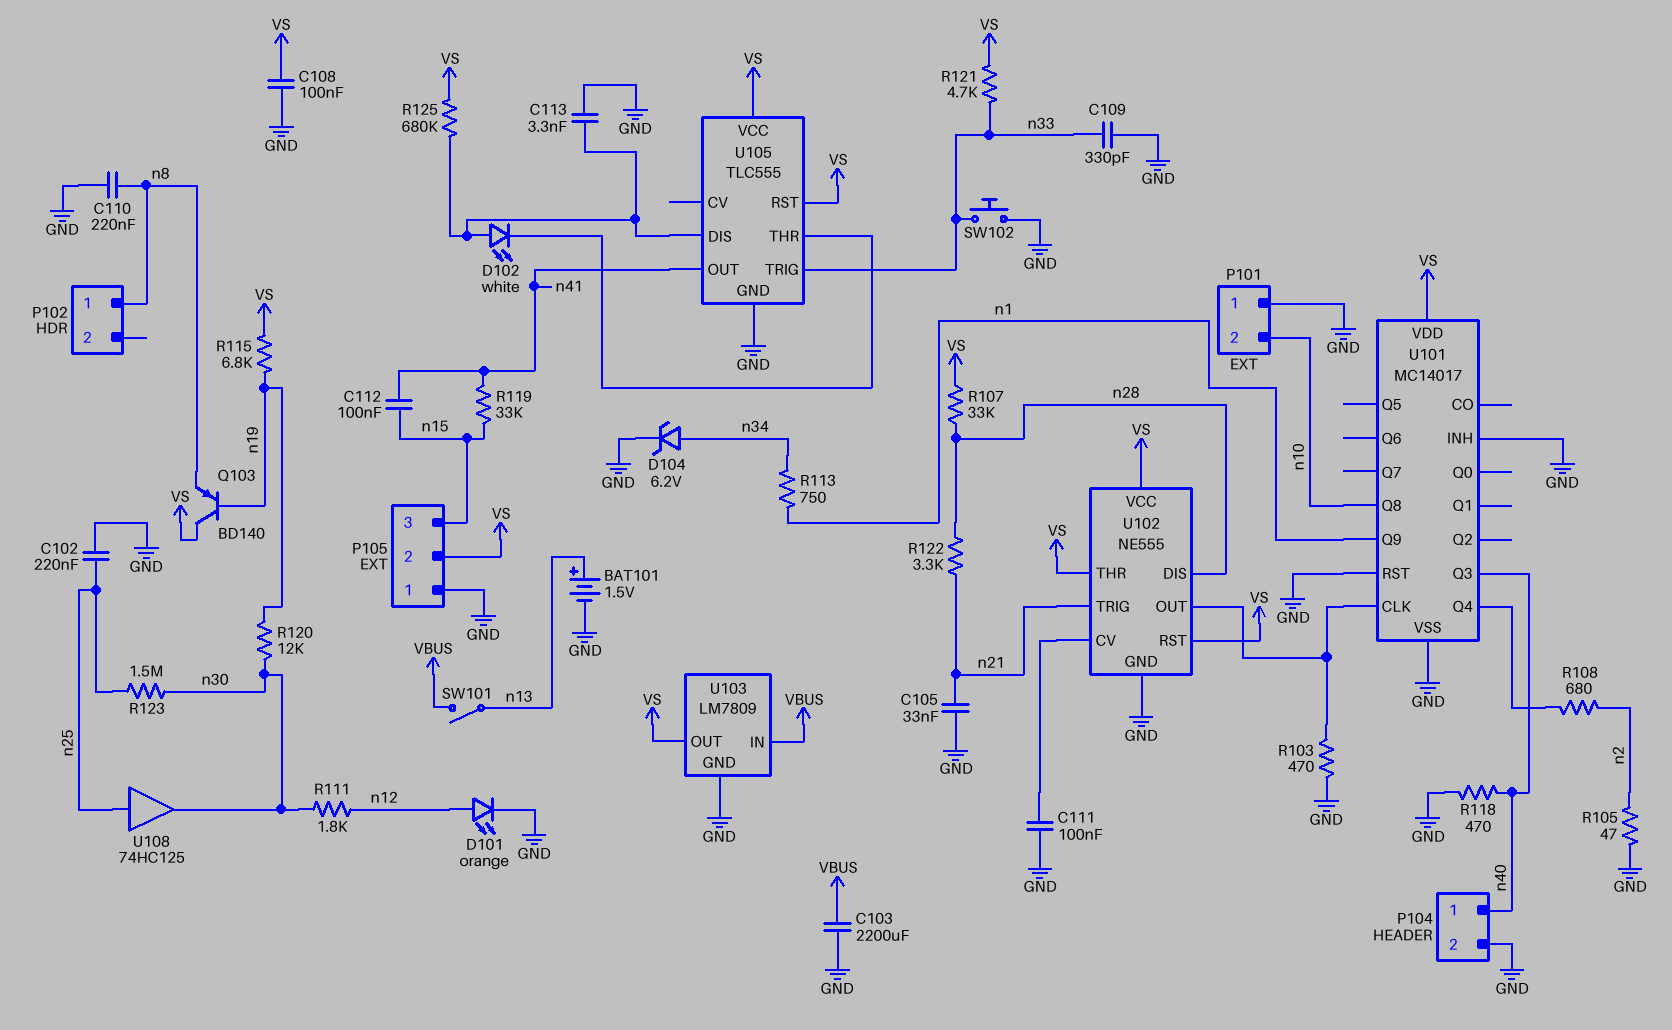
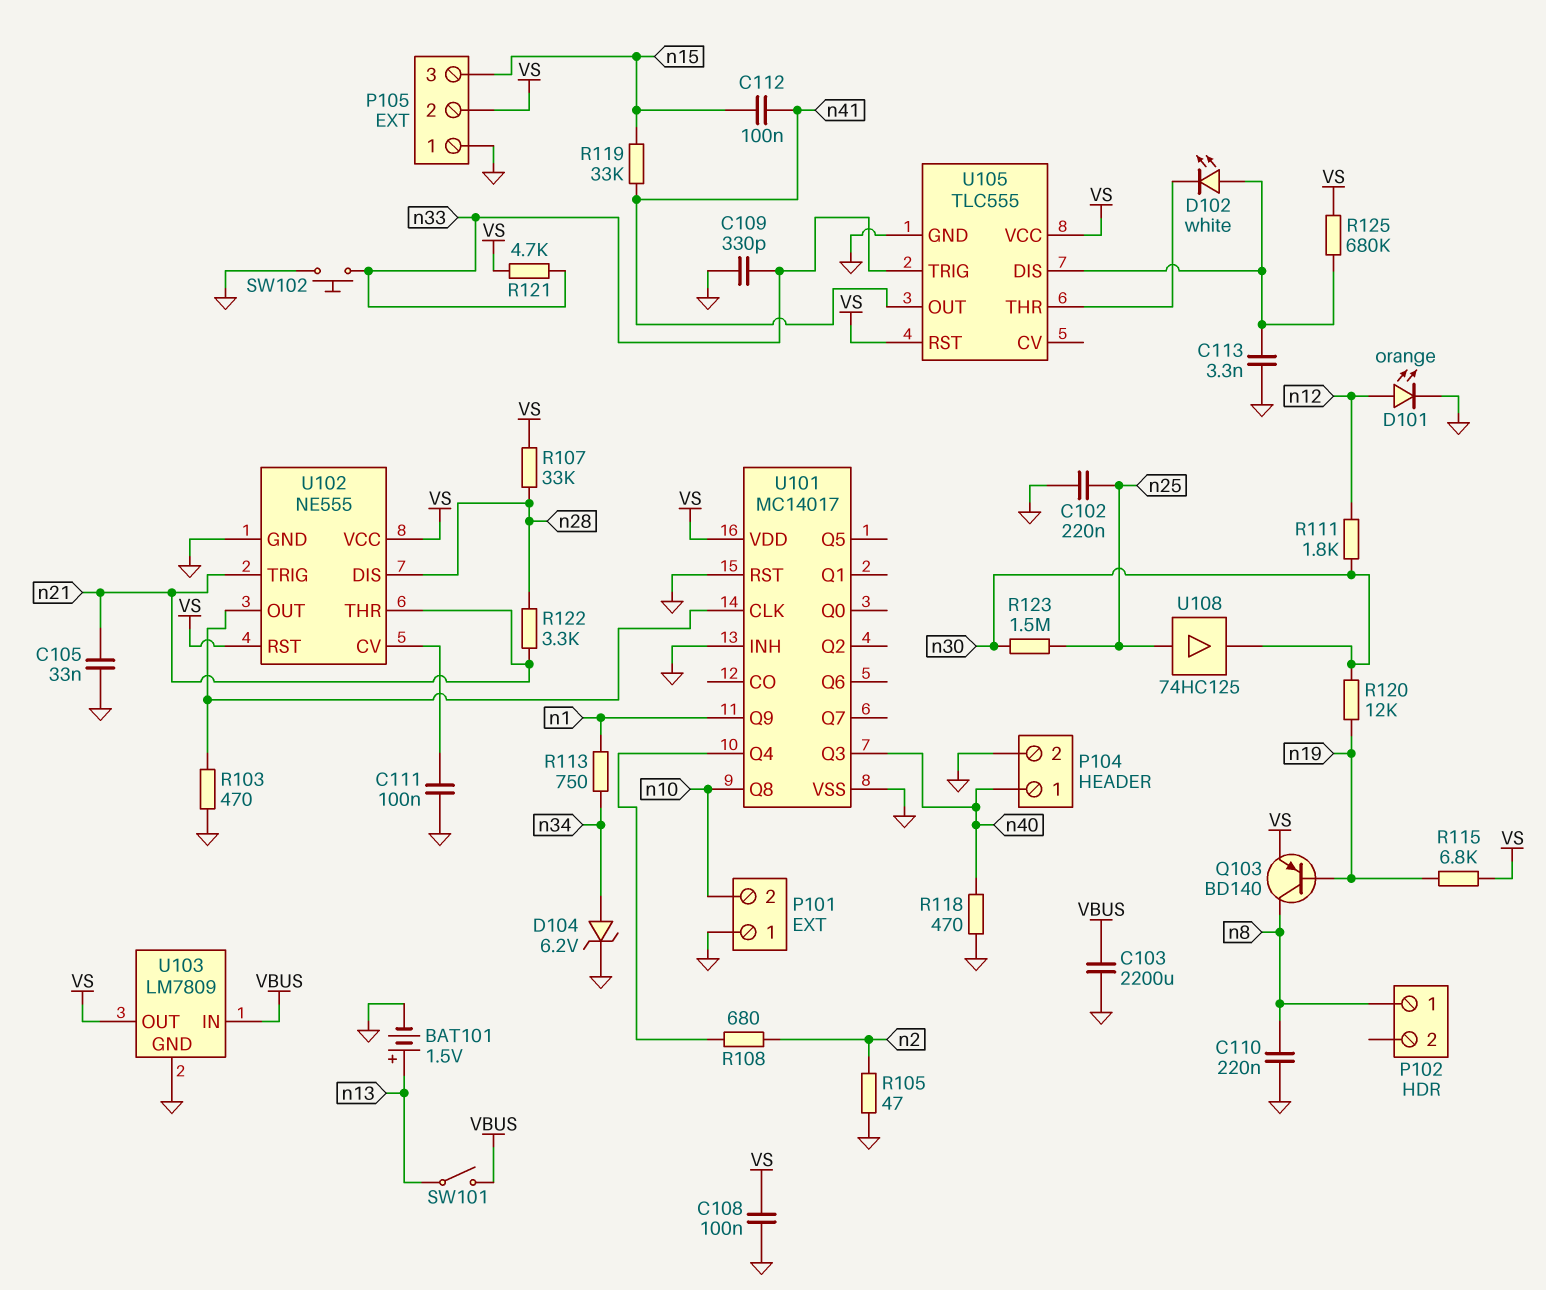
Q103: PNP BD140 (B n19, C VS, E n8) -> PNP BD140 (B n19, C n8, E VS)
U102 pin THR: VS -> n21

